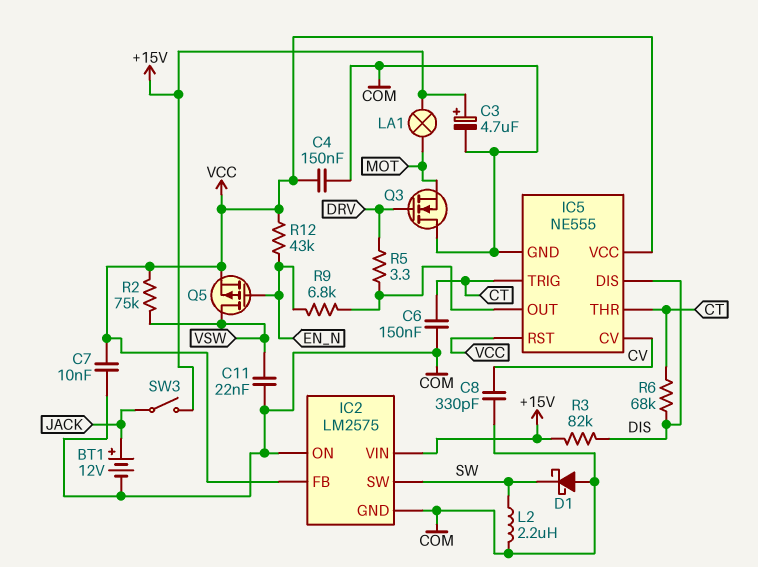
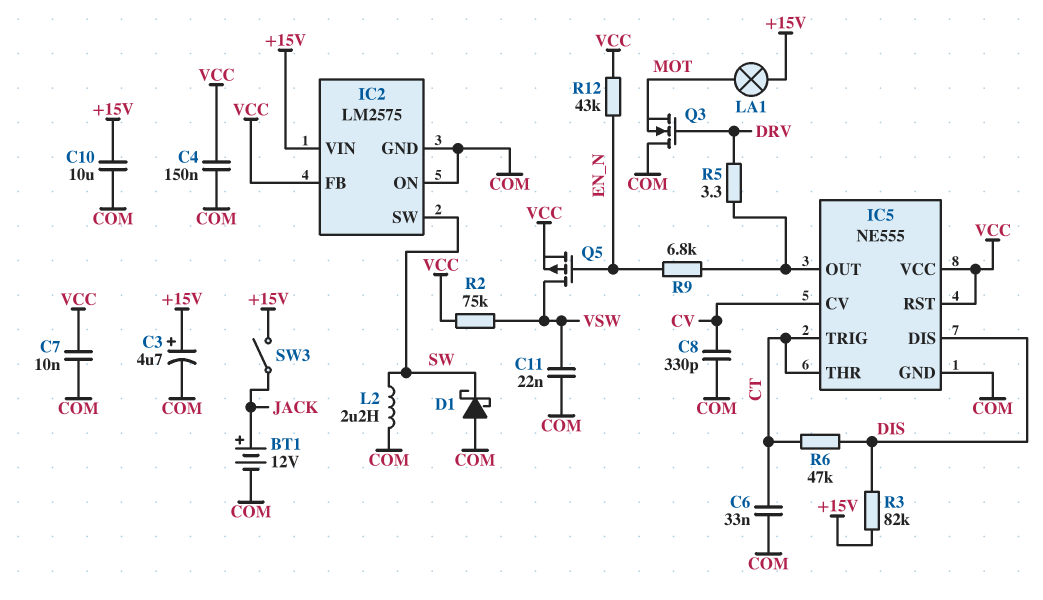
C6: 150nF (COM, CT) -> 33nF (COM, CT)
C10: none -> 10uF (+15V, COM)
R6: 68k (CT, DIS) -> 47k (CT, DIS)

